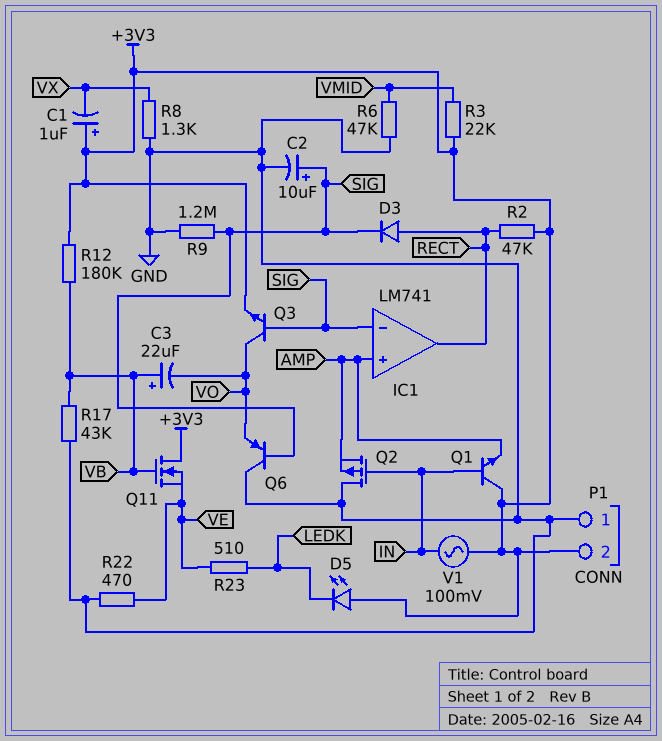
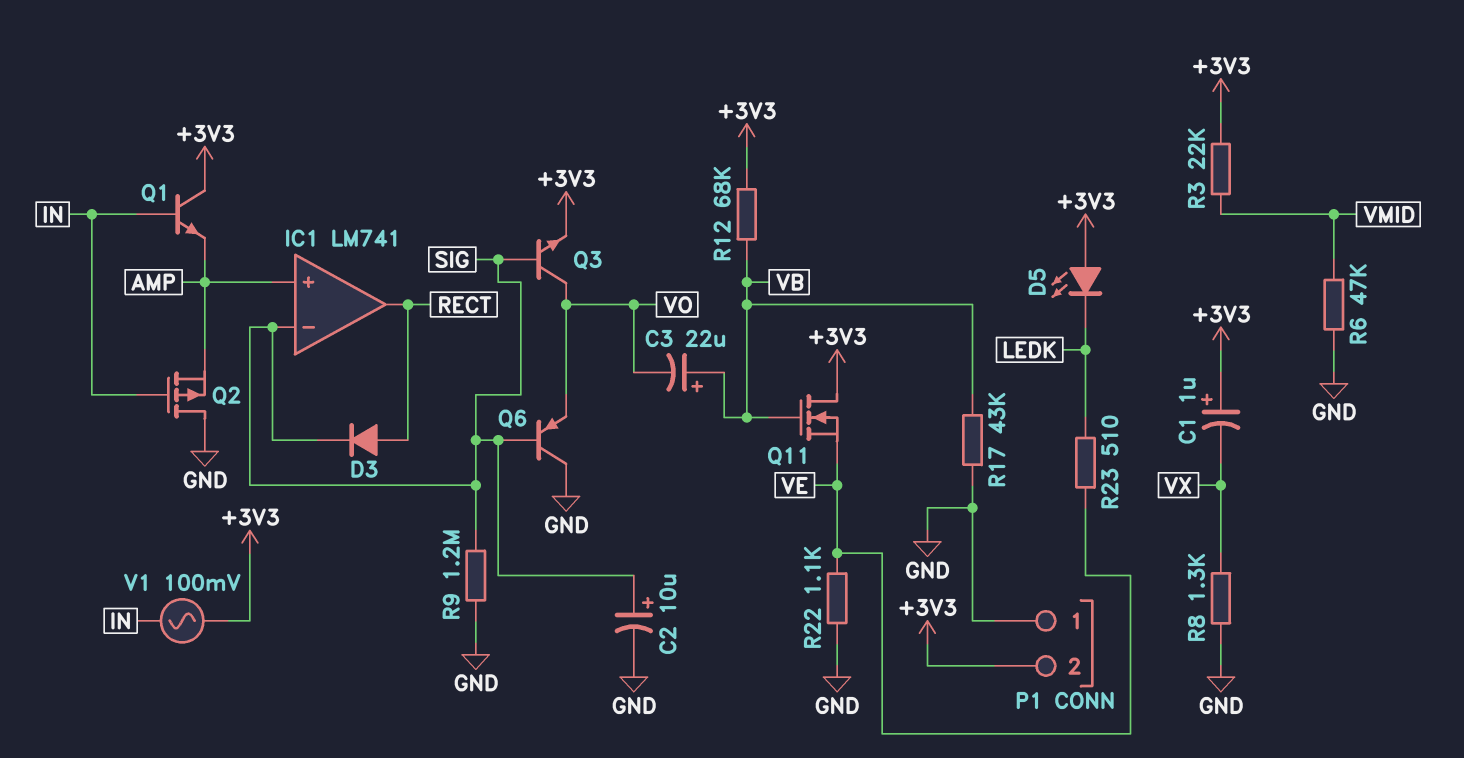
R2: 47k (+3V3, RECT) -> none
R12: 180k (+3V3, VB) -> 68k (+3V3, VB)
R22: 470 (GND, VE) -> 1.1k (GND, VE)

